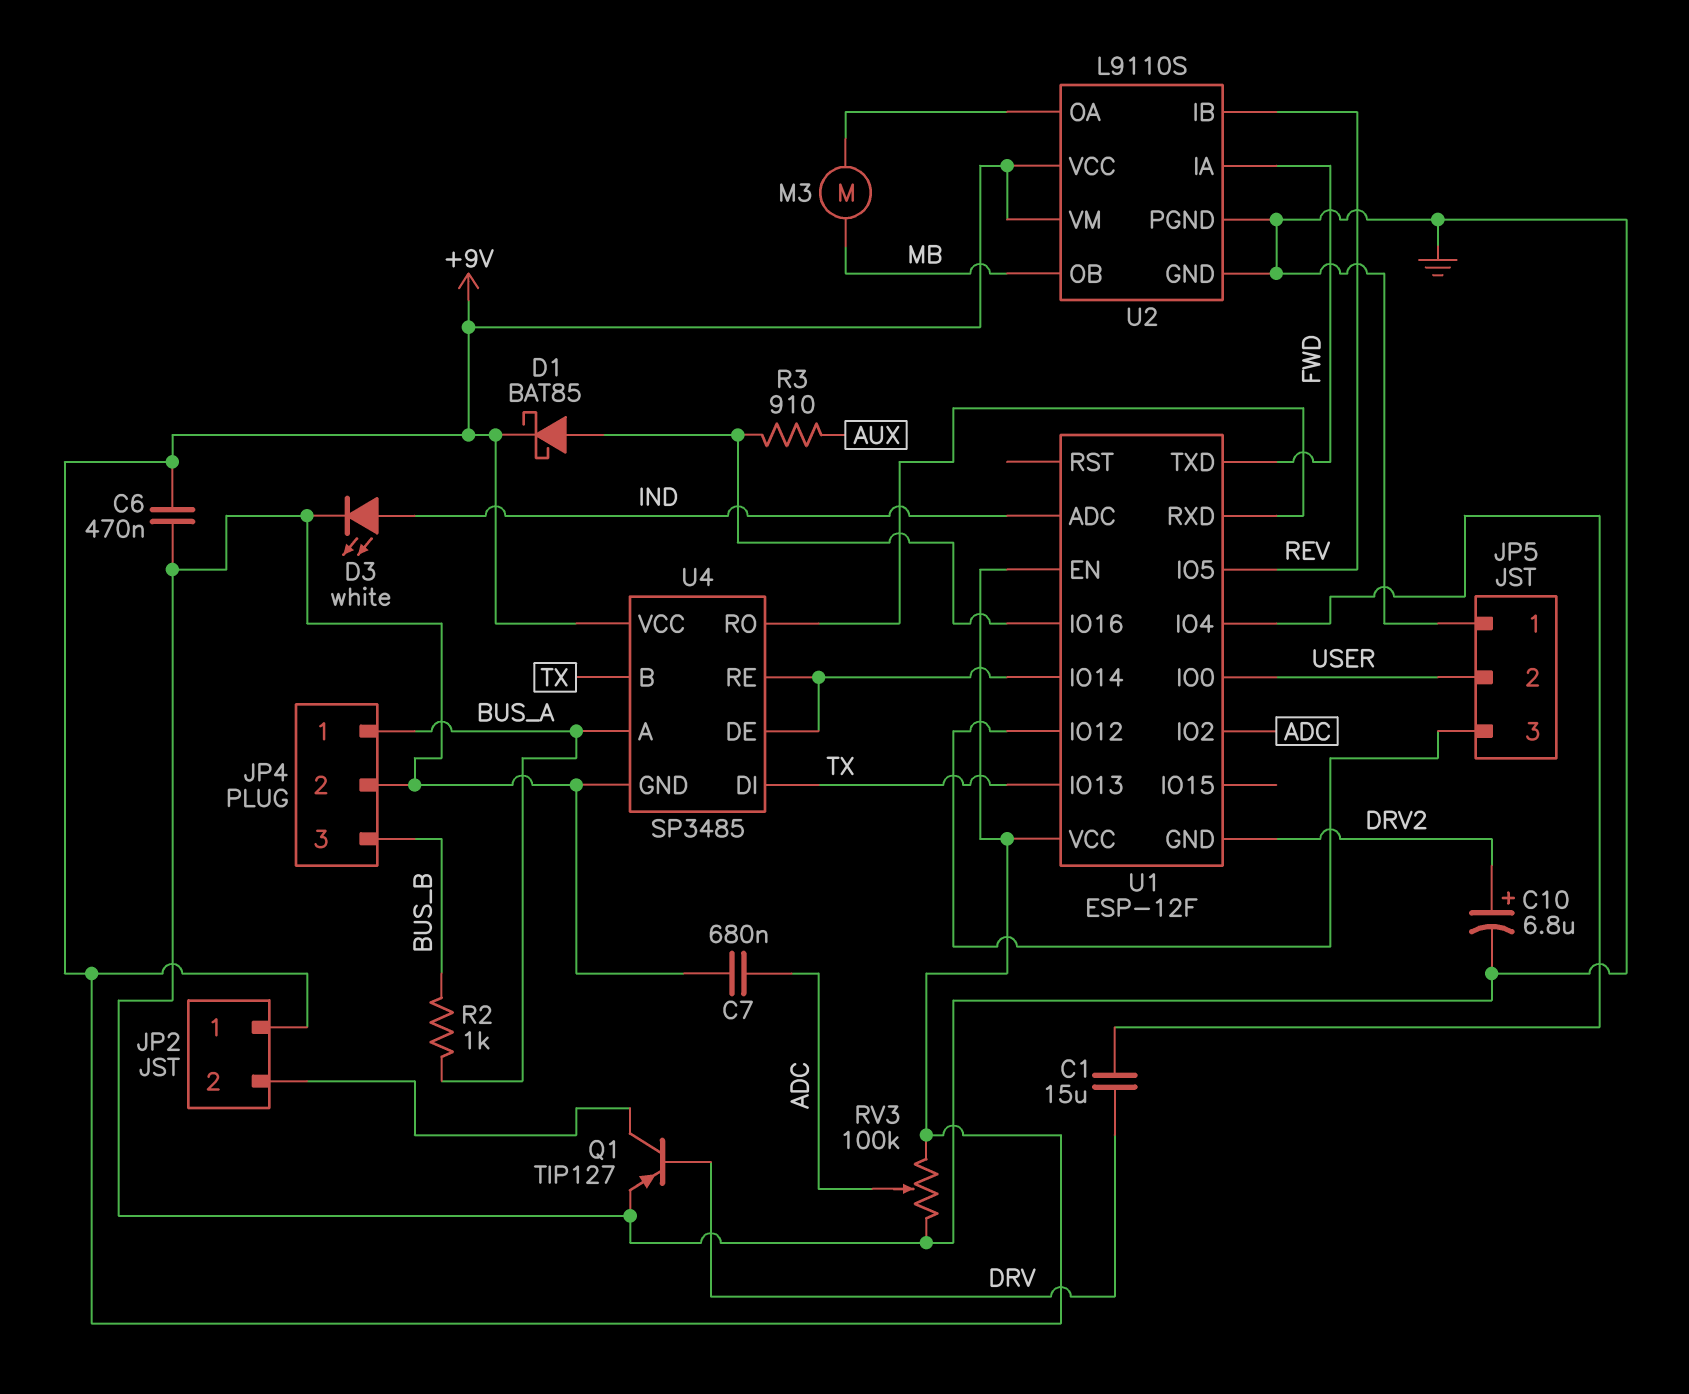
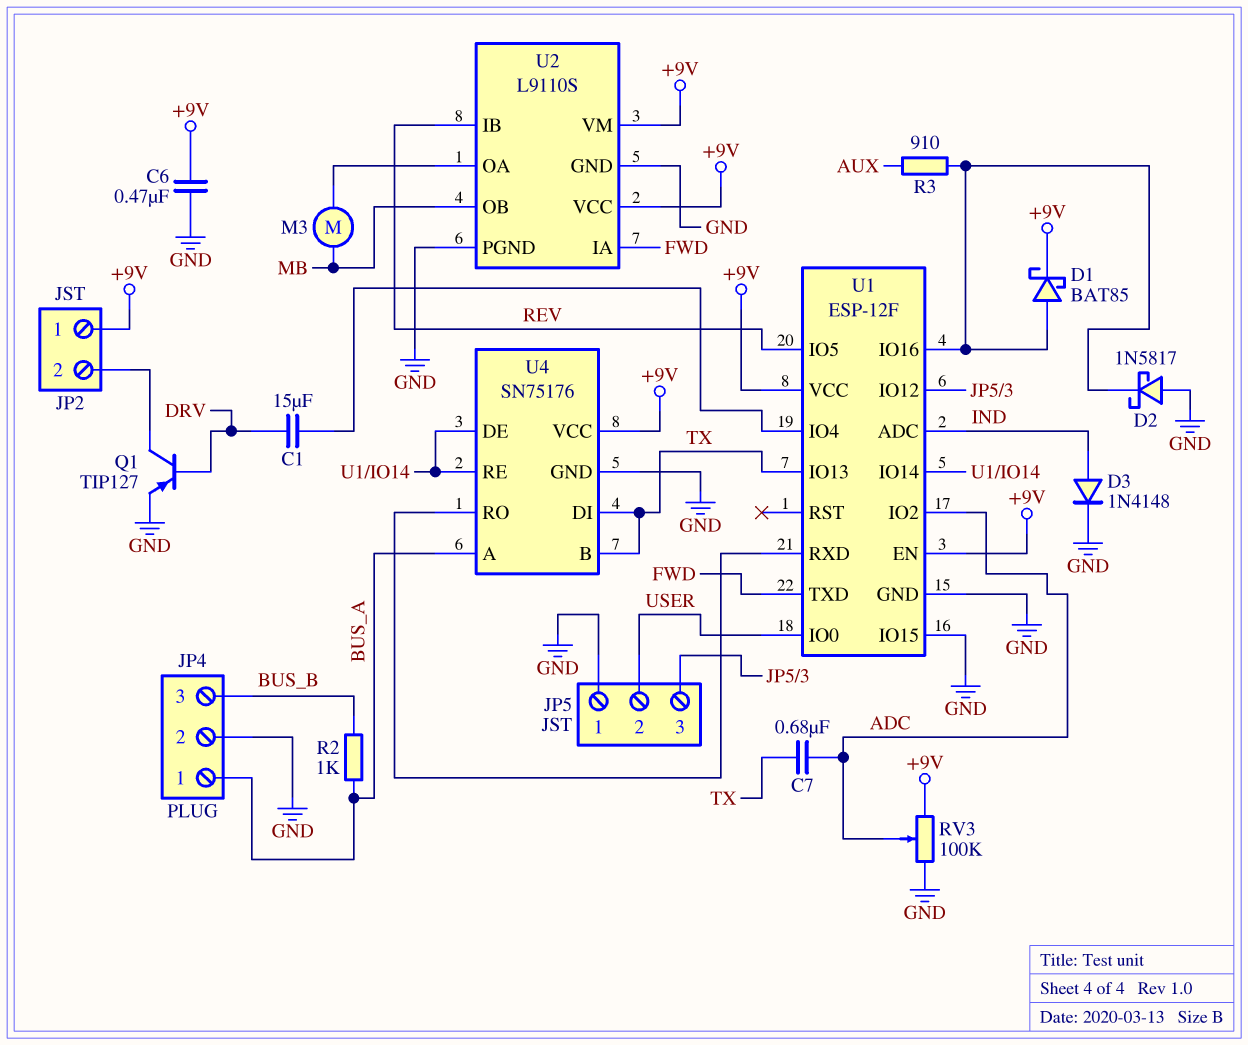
C7: 680nF (ADC, GND) -> 680nF (ADC, TX)
C10: 6.8uF (plus DRV2, minus GND) -> none
D2: none -> schottky 1N5817 (A GND, K U1/IO16)
D3: LED white (A IND, K GND) -> diode 1N4148 (A IND, K GND)
U1 pin GND: DRV2 -> GND
U1 pin IO15: none -> GND
U4: SP3485 -> SN75176

